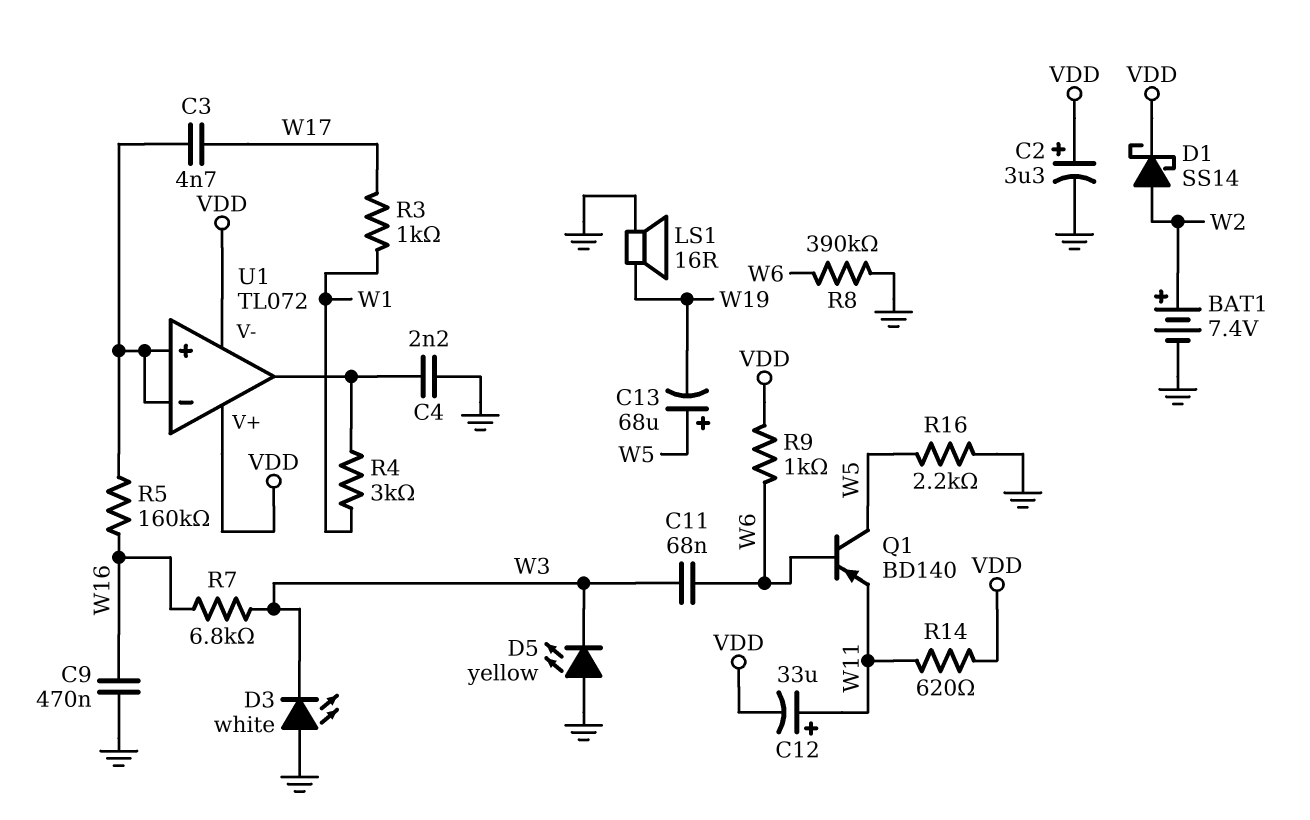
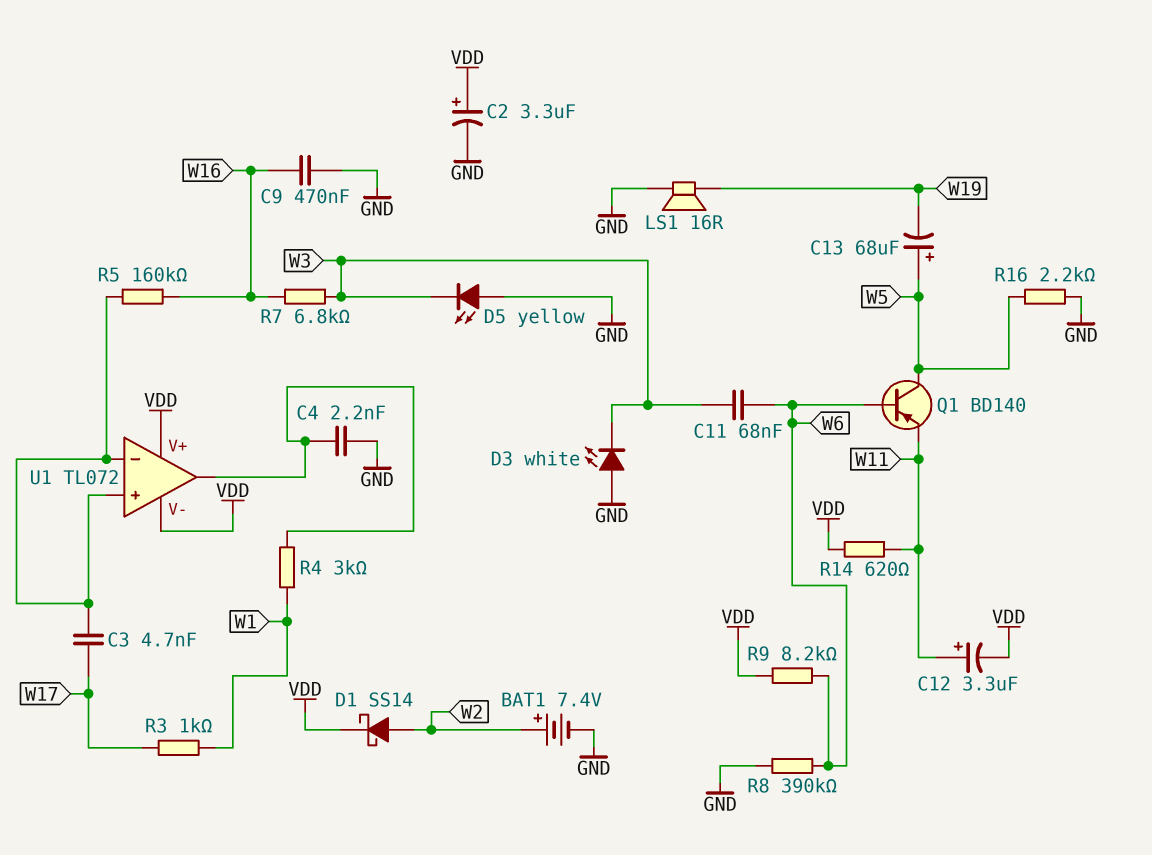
C12: 33uF (plus W11, minus VDD) -> 3.3uF (plus W11, minus VDD)
R9: 1k (VDD, W6) -> 8.2k (VDD, W6)

